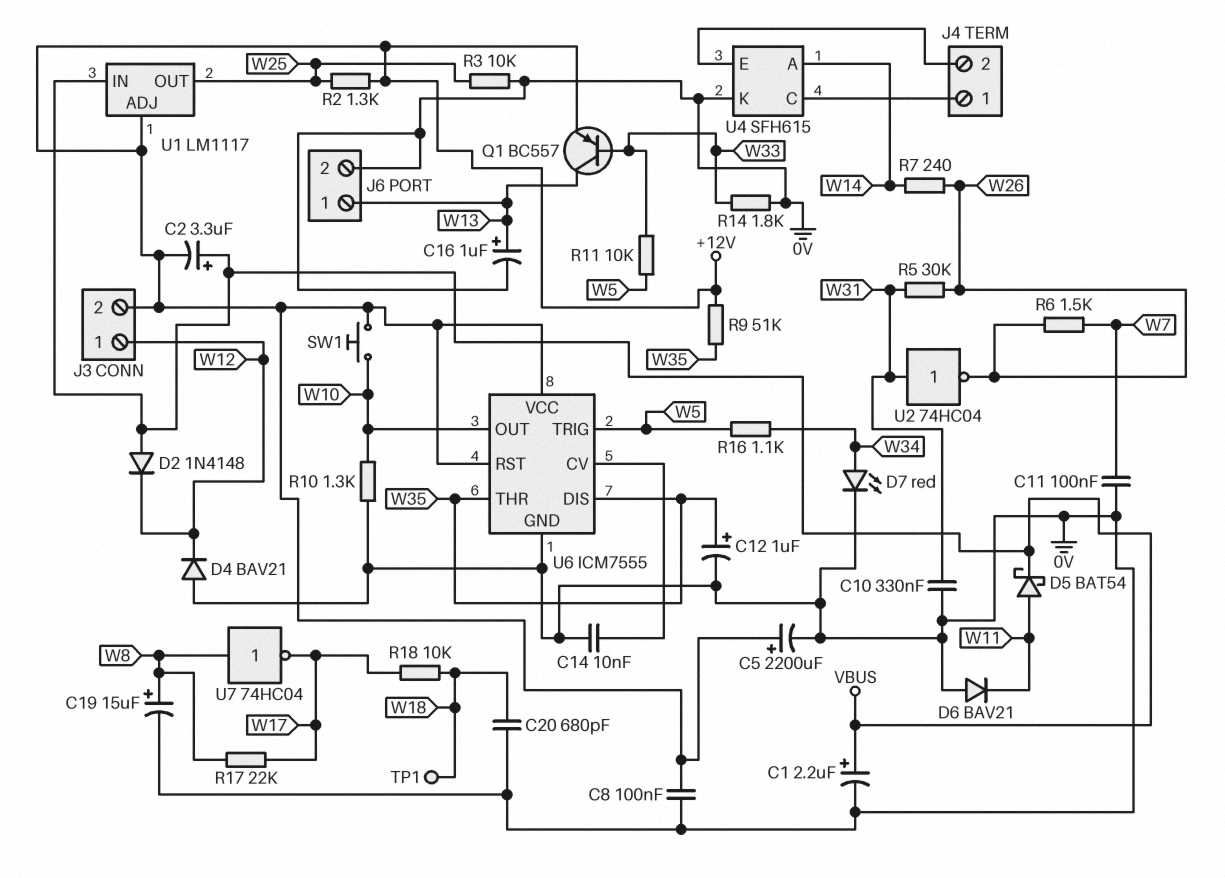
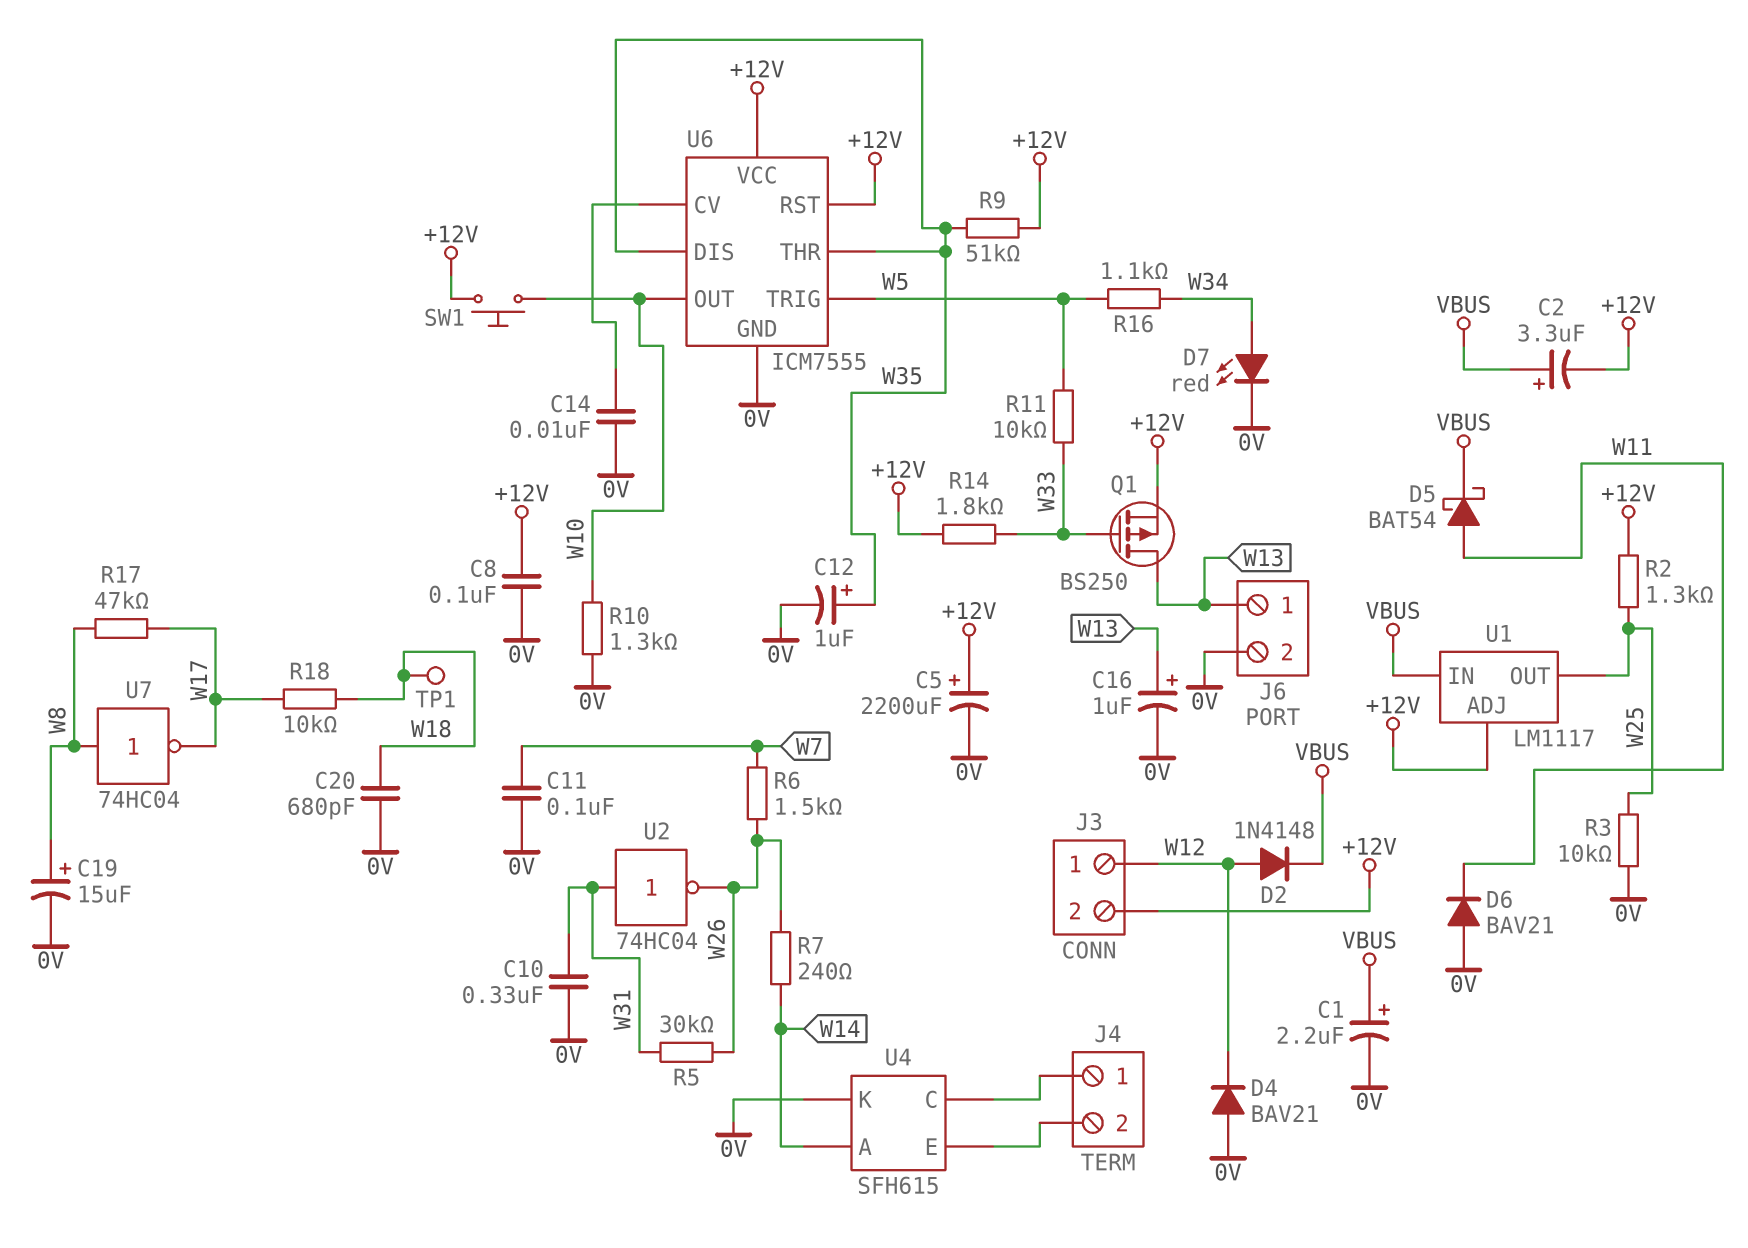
D2: diode 1N4148 (A VBUS, K W12) -> diode 1N4148 (A W12, K VBUS)
Q1: PNP BC557 (B W33, C W13, E +12V) -> PMOS BS250 (G W33, D W13, S +12V)
R14: 1.8k (0V, W33) -> 1.8k (+12V, W33)
R17: 22k (W8, W17) -> 47k (W8, W17)

